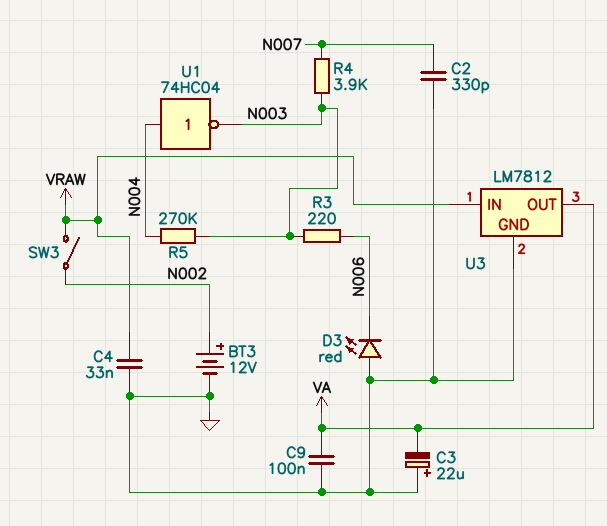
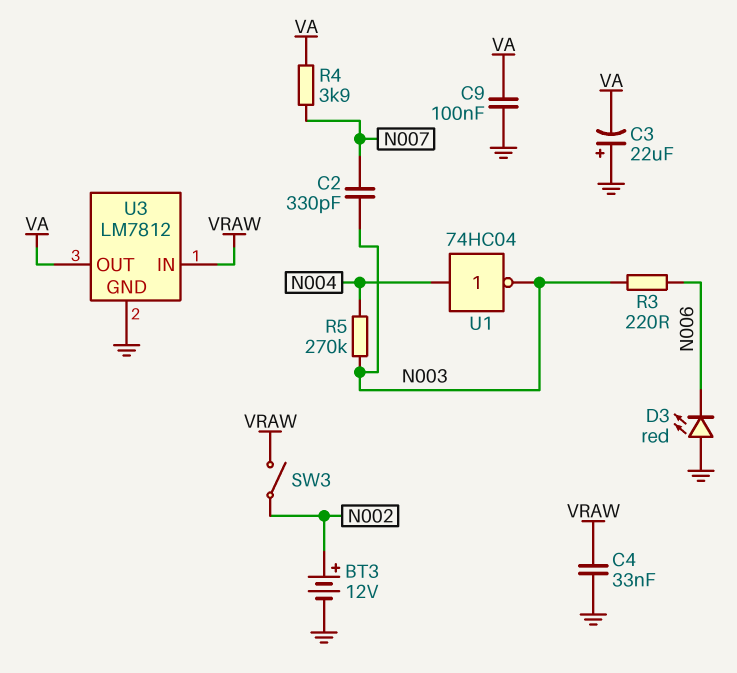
C2: 330pF (GND, N007) -> 330pF (N003, N007)
R4: 3.9k (N003, N007) -> 3.9k (N007, VA)

